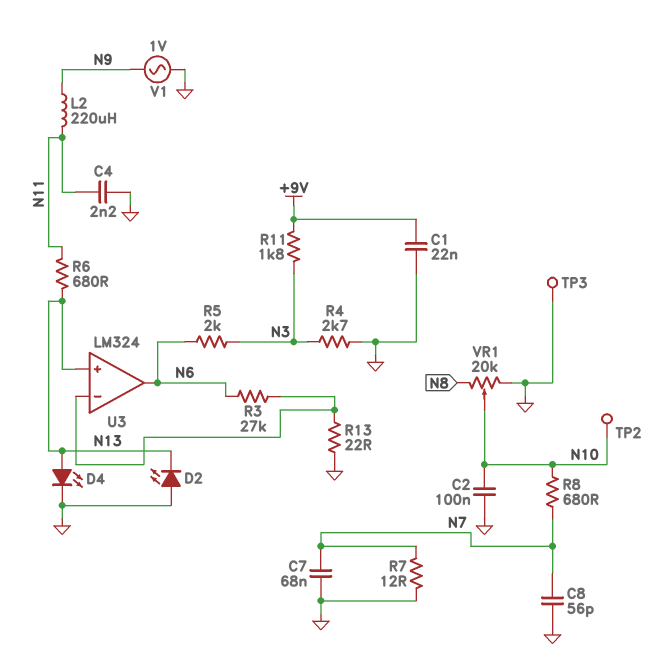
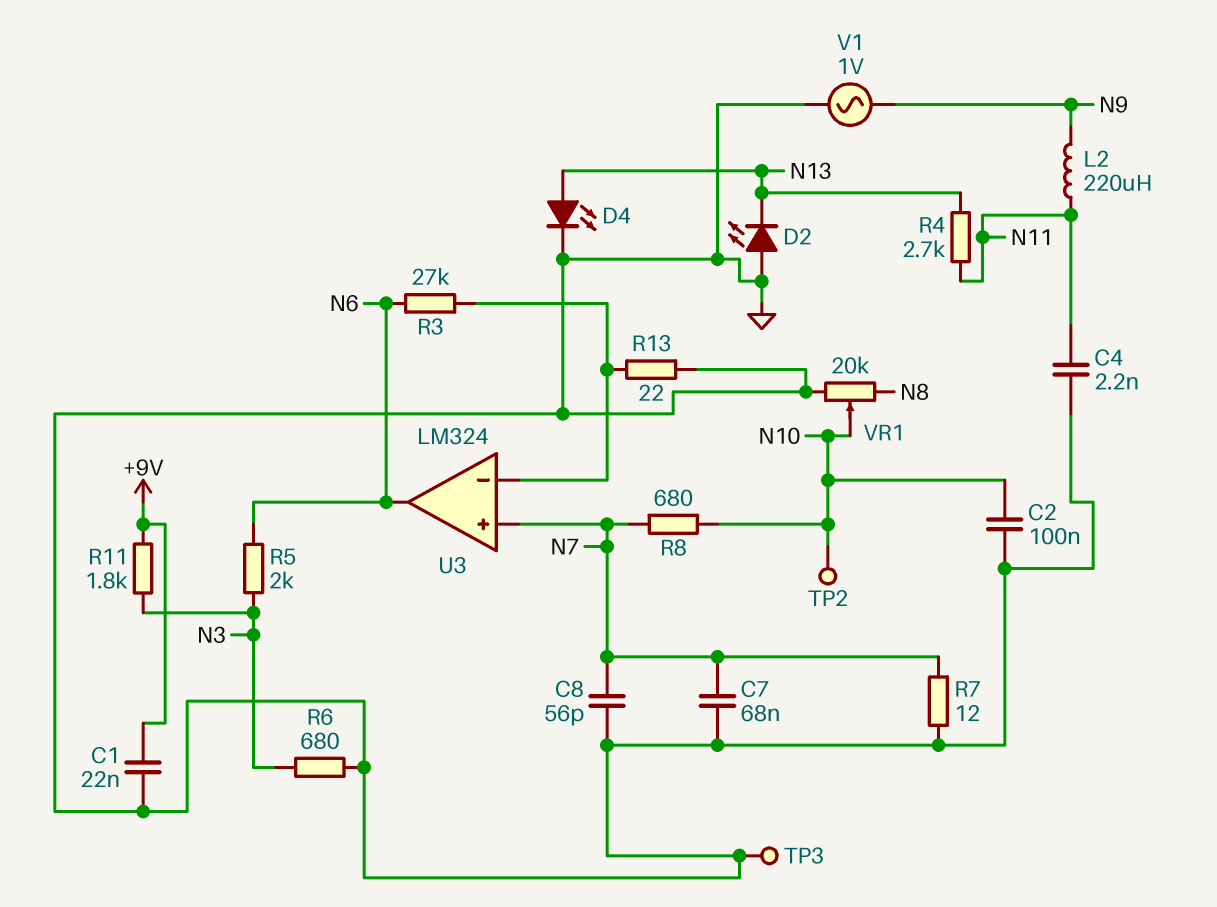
R4: 2.7k (GND, N3) -> 2.7k (N11, N13)
R6: 680 (N11, N13) -> 680 (GND, N3)
U3 pin in+: N13 -> N7

